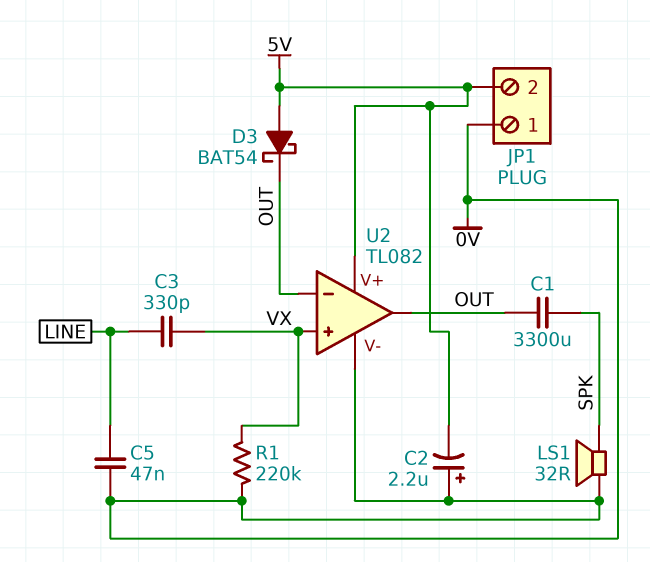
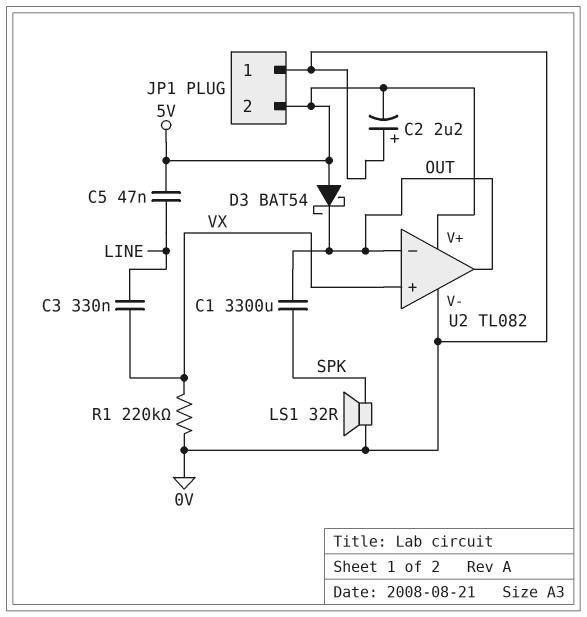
C3: 330pF (LINE, VX) -> 330nF (LINE, VX)
C5: 47nF (0V, LINE) -> 47nF (5V, LINE)

